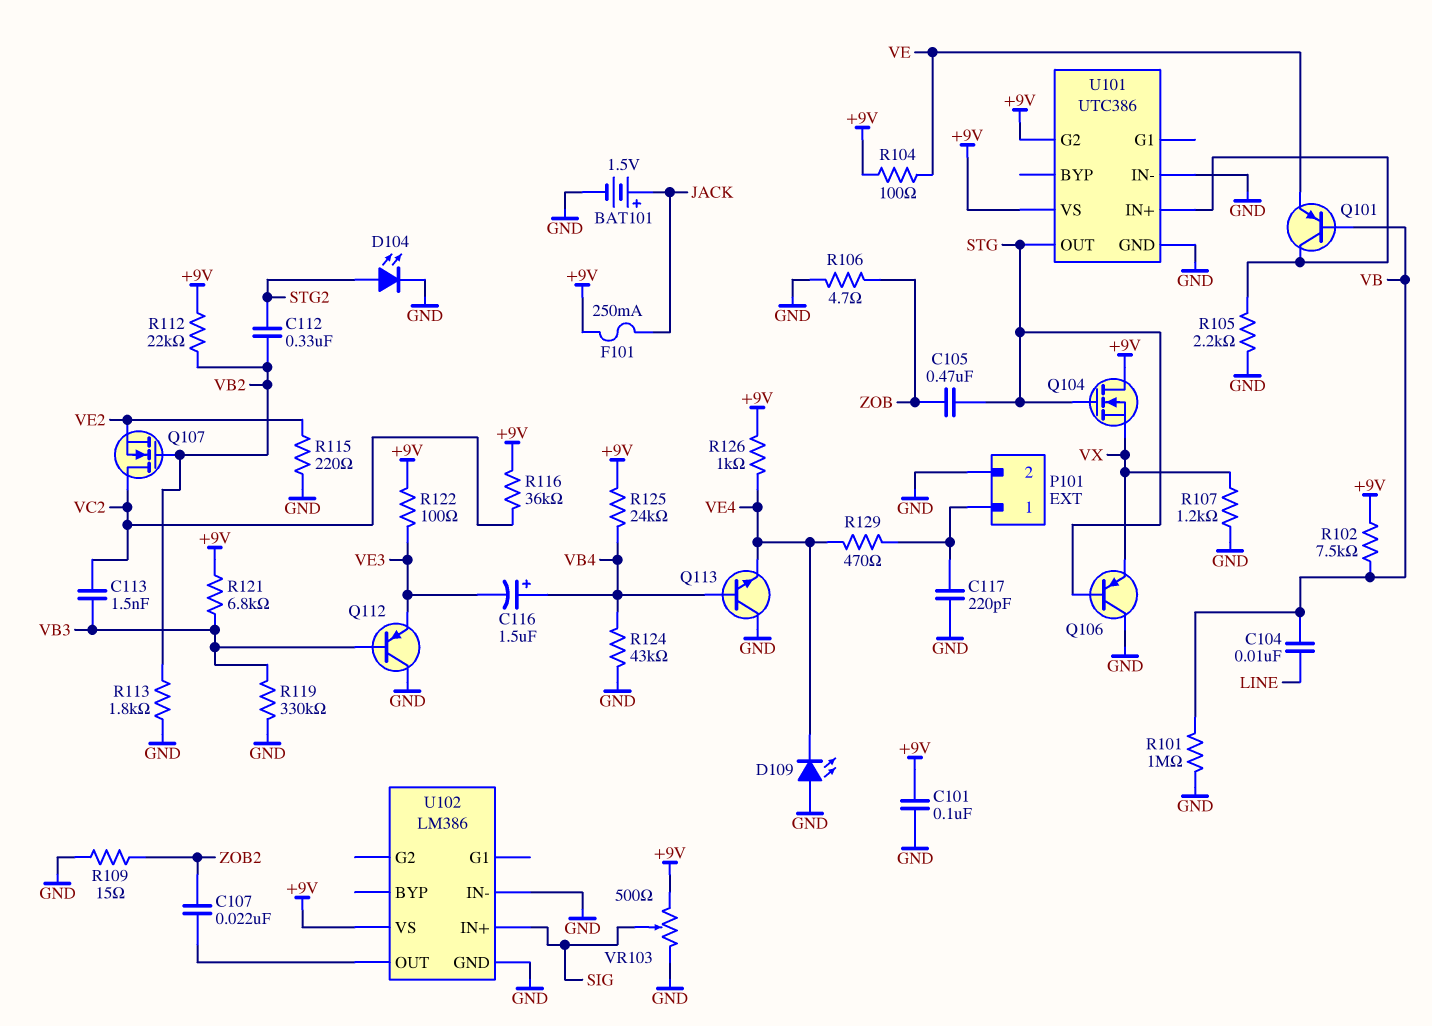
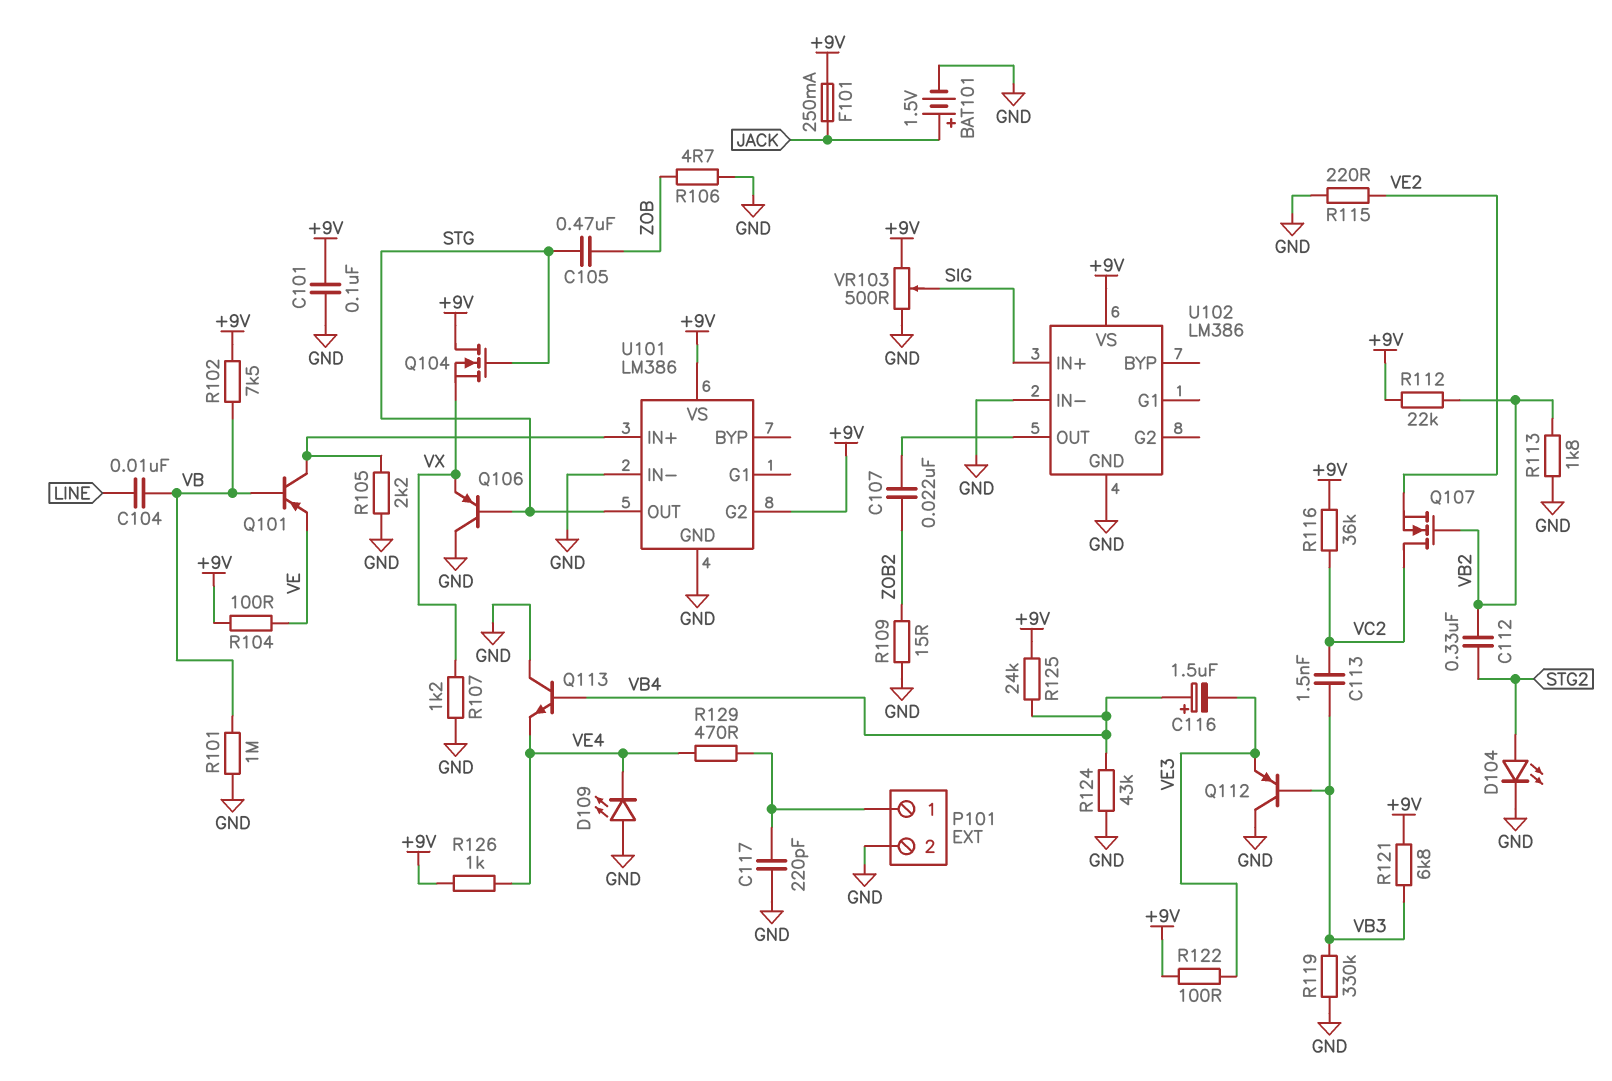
U101: UTC386 -> LM386

